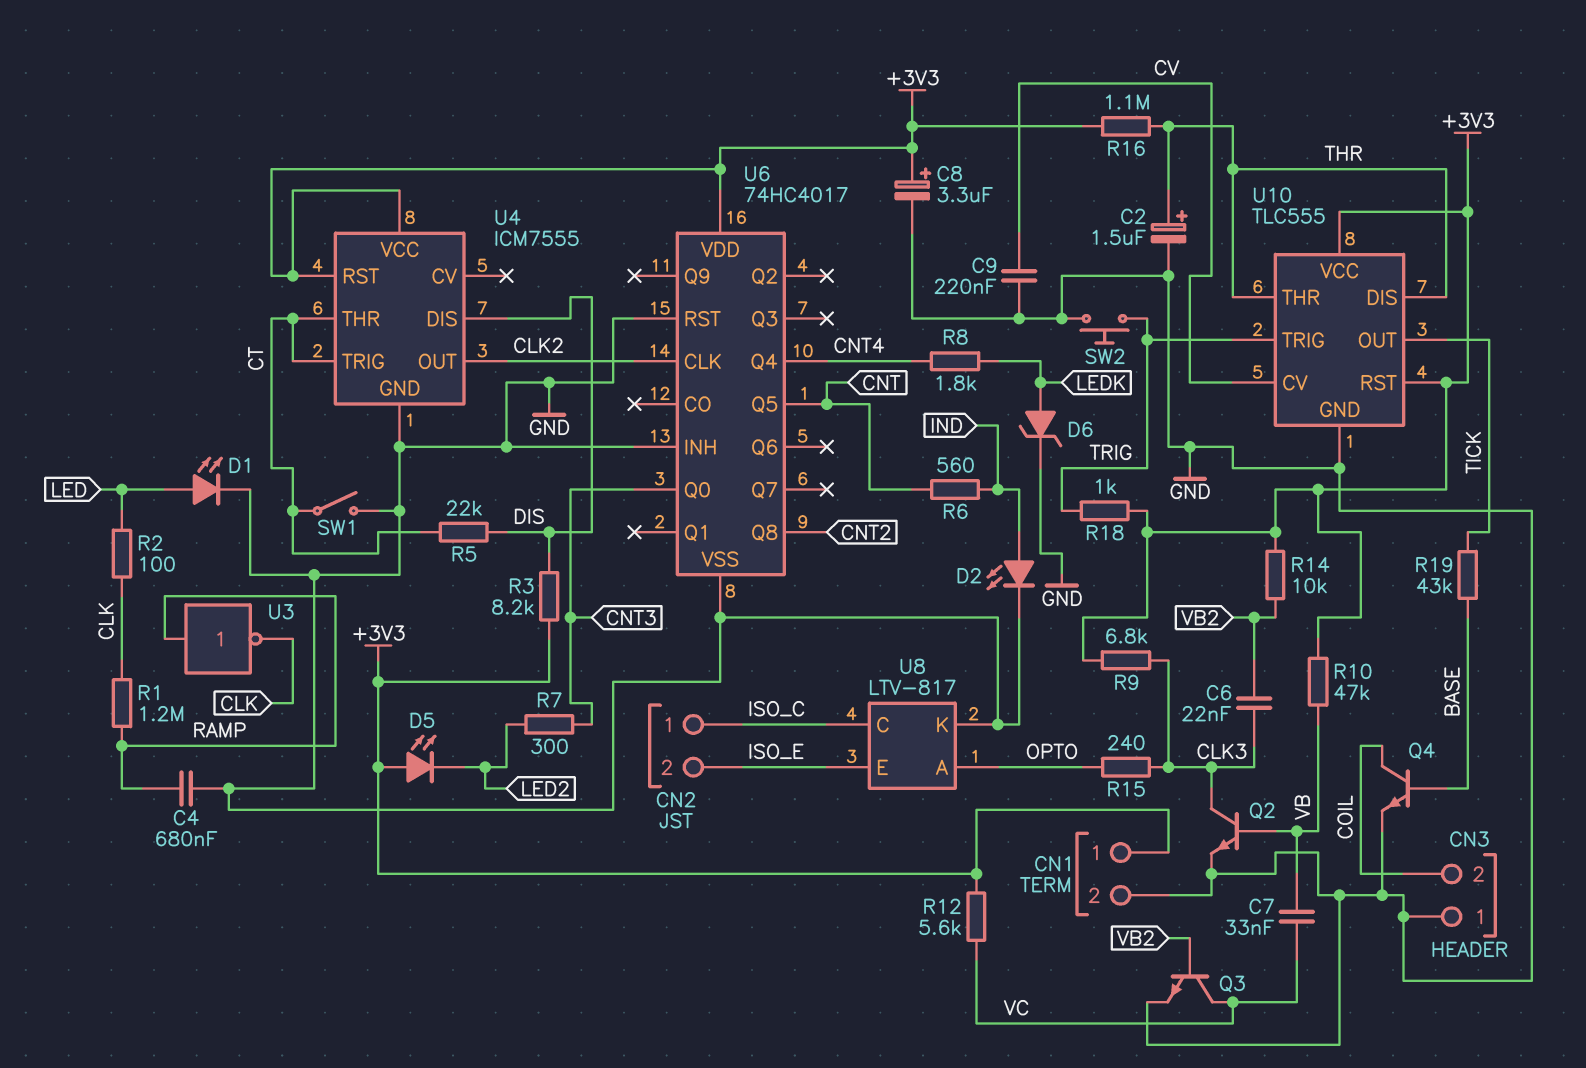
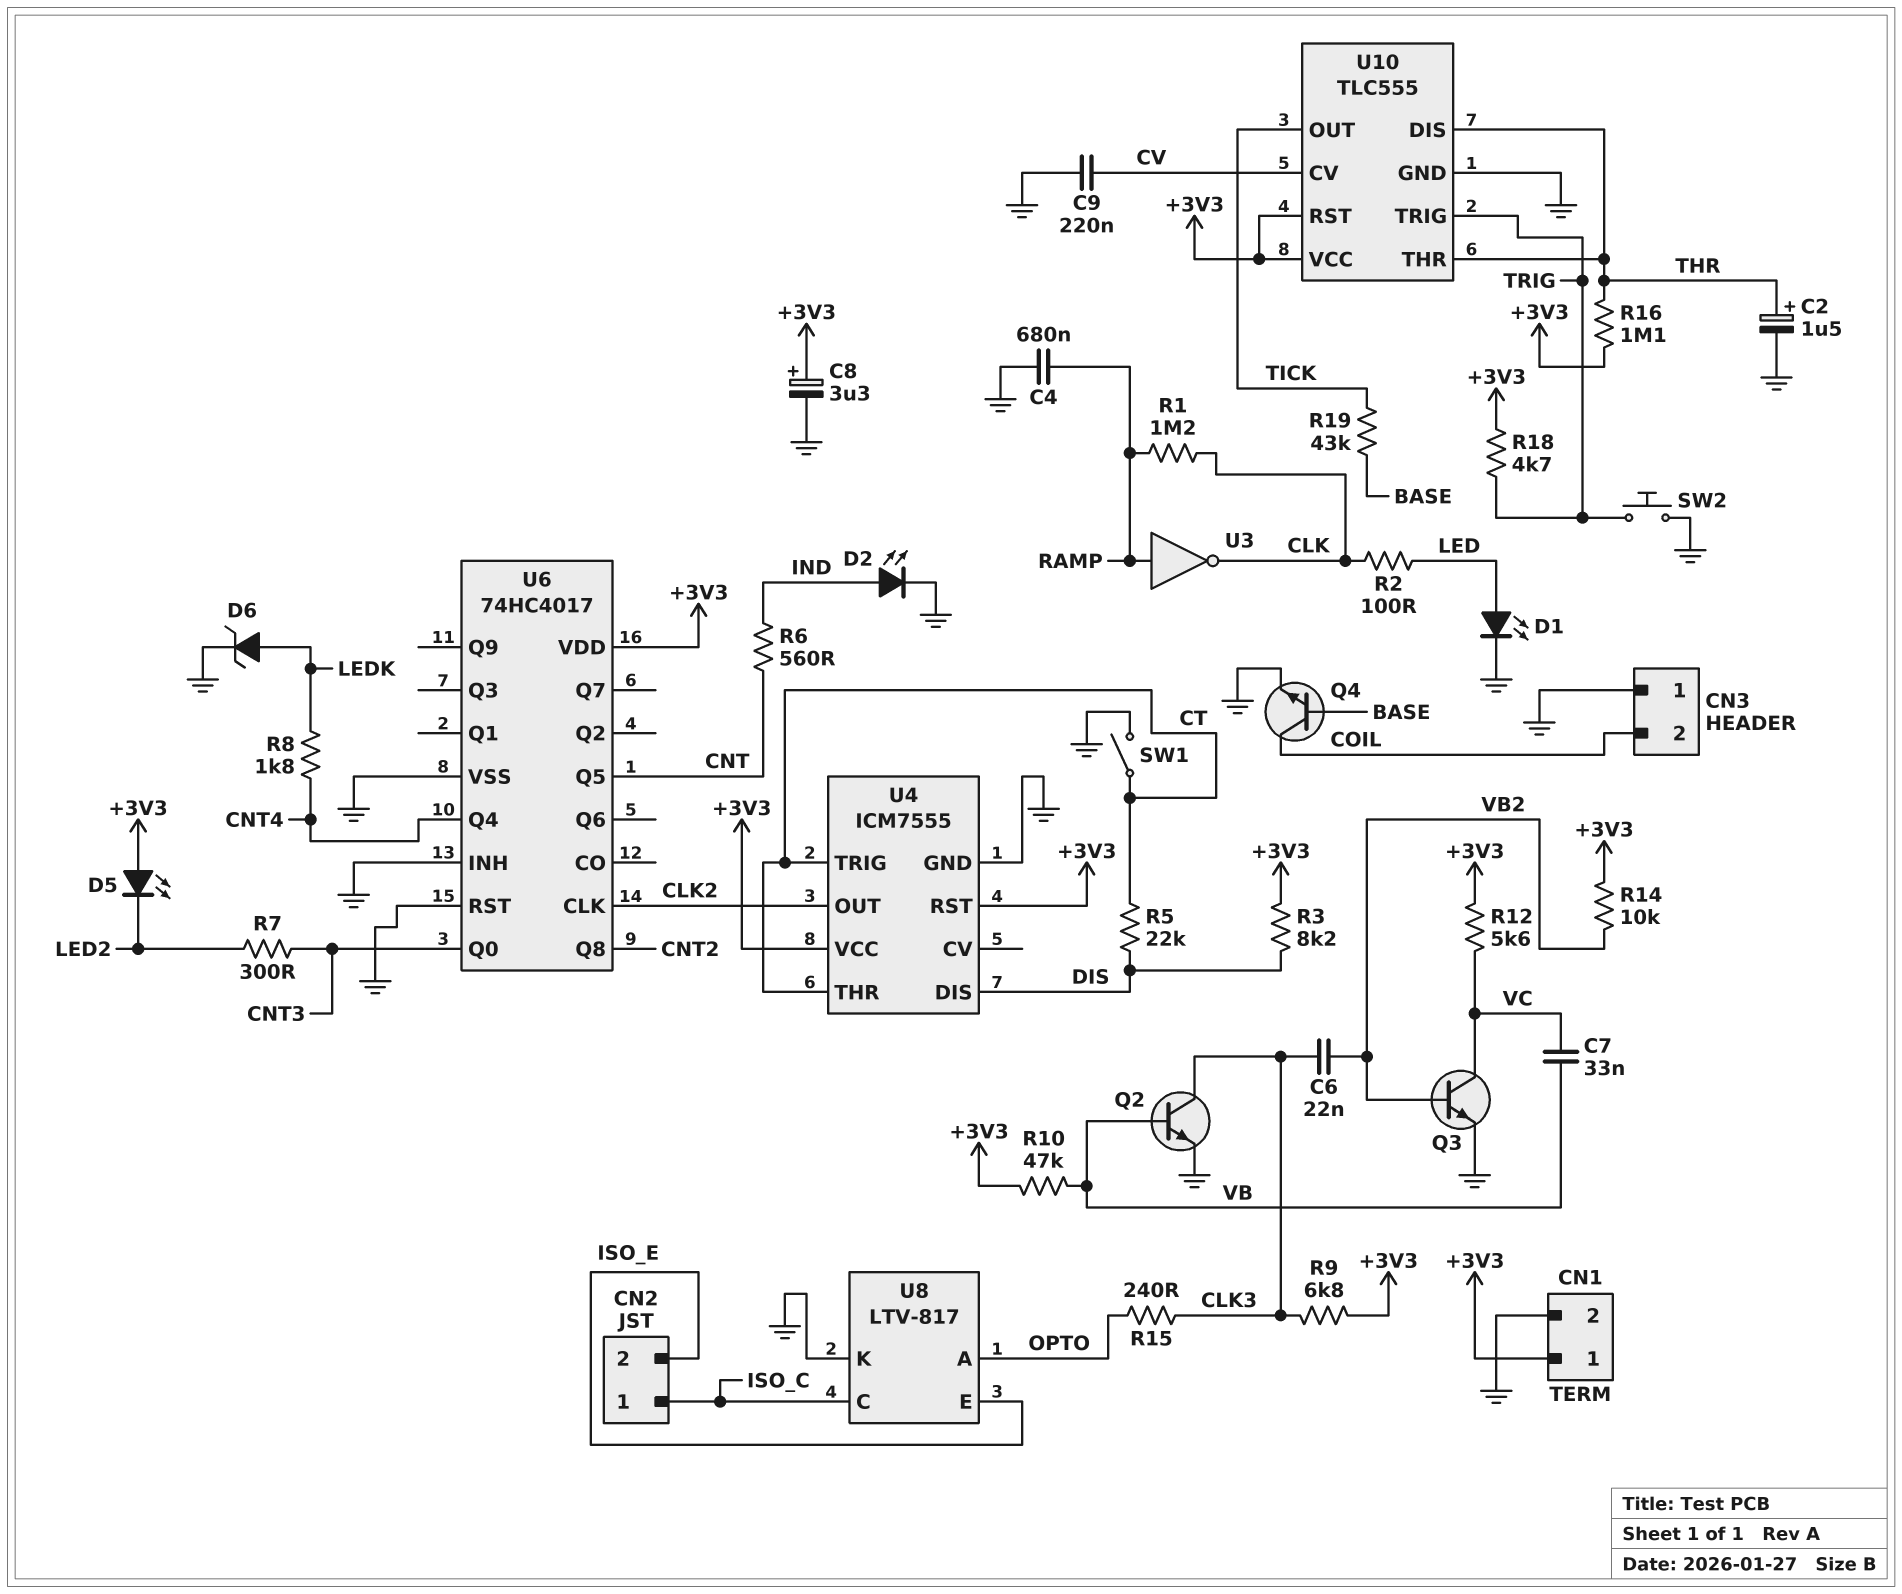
R18: 1k (+3V3, TRIG) -> 4.7k (+3V3, TRIG)

